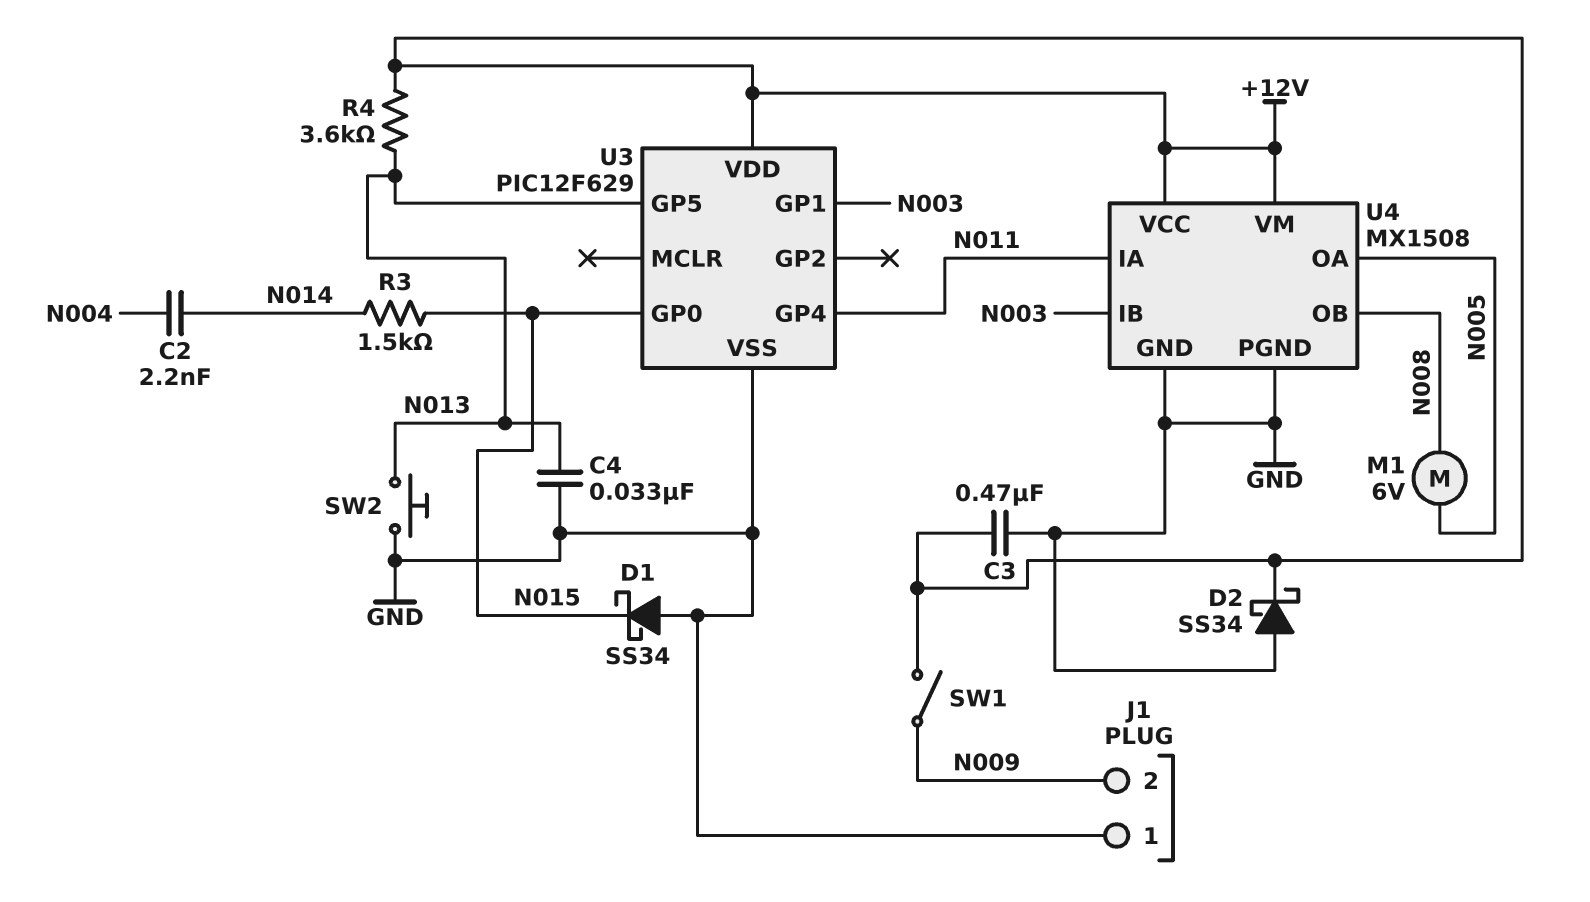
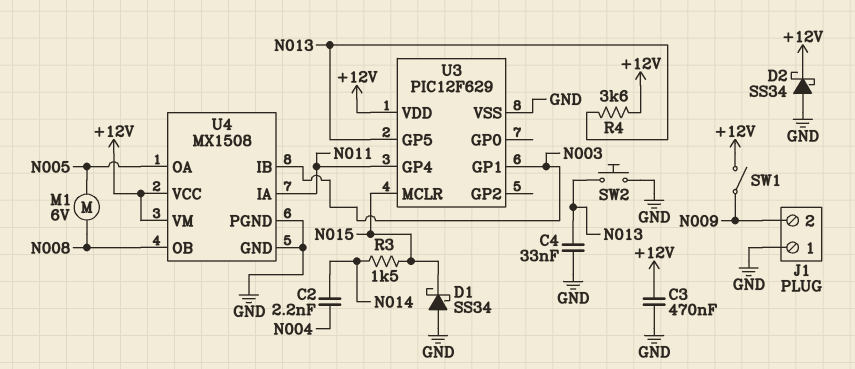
U3 pin GP0: N015 -> none
U3 pin MCLR: none -> N015

